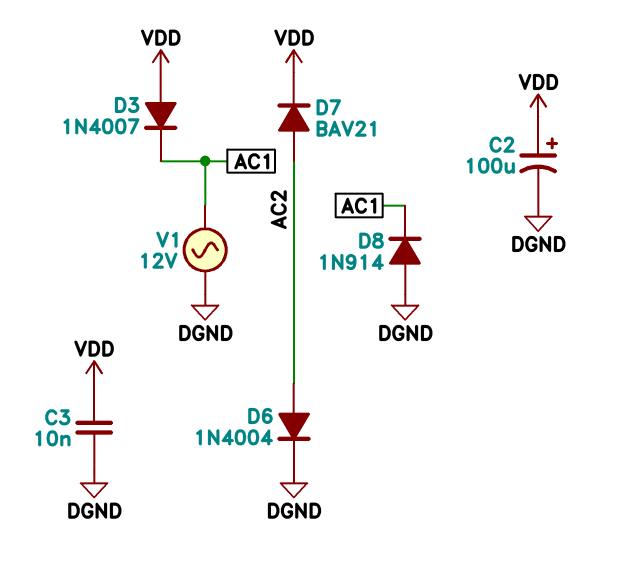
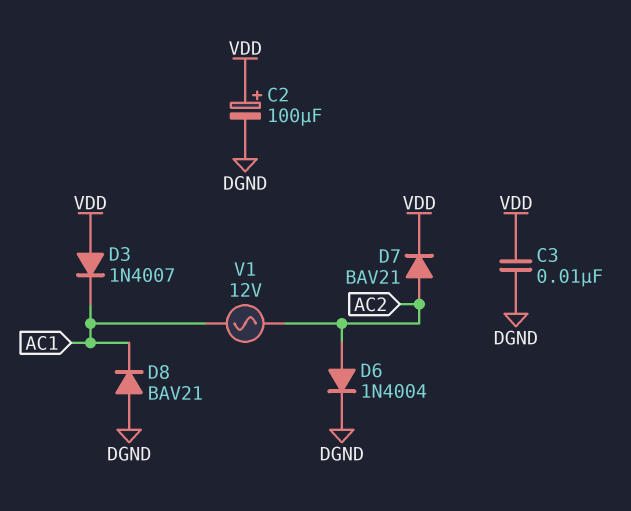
D8: diode 1N914 (A DGND, K AC1) -> diode BAV21 (A DGND, K AC1)
V1: AC 12V (AC1, DGND) -> AC 12V (AC1, AC2)

